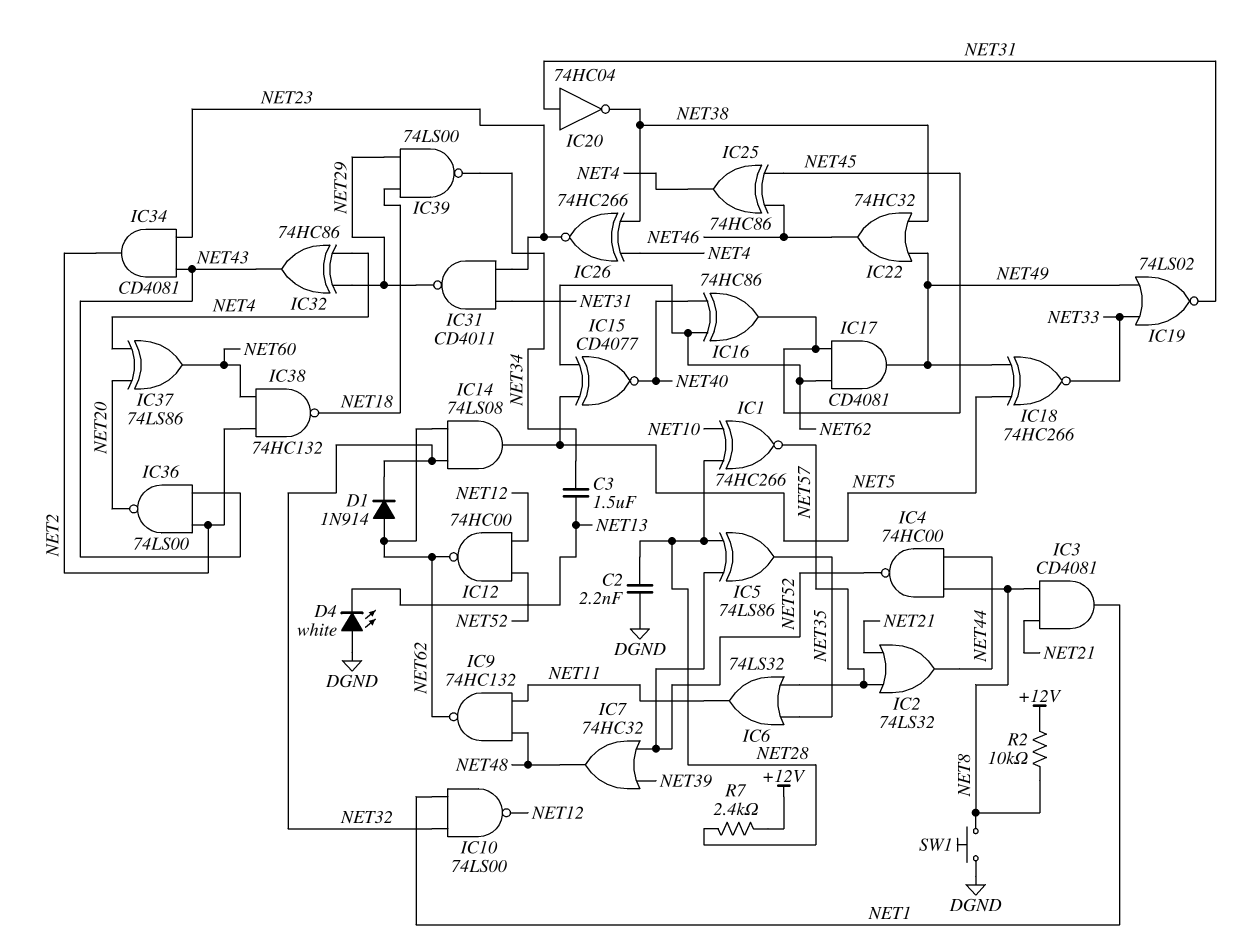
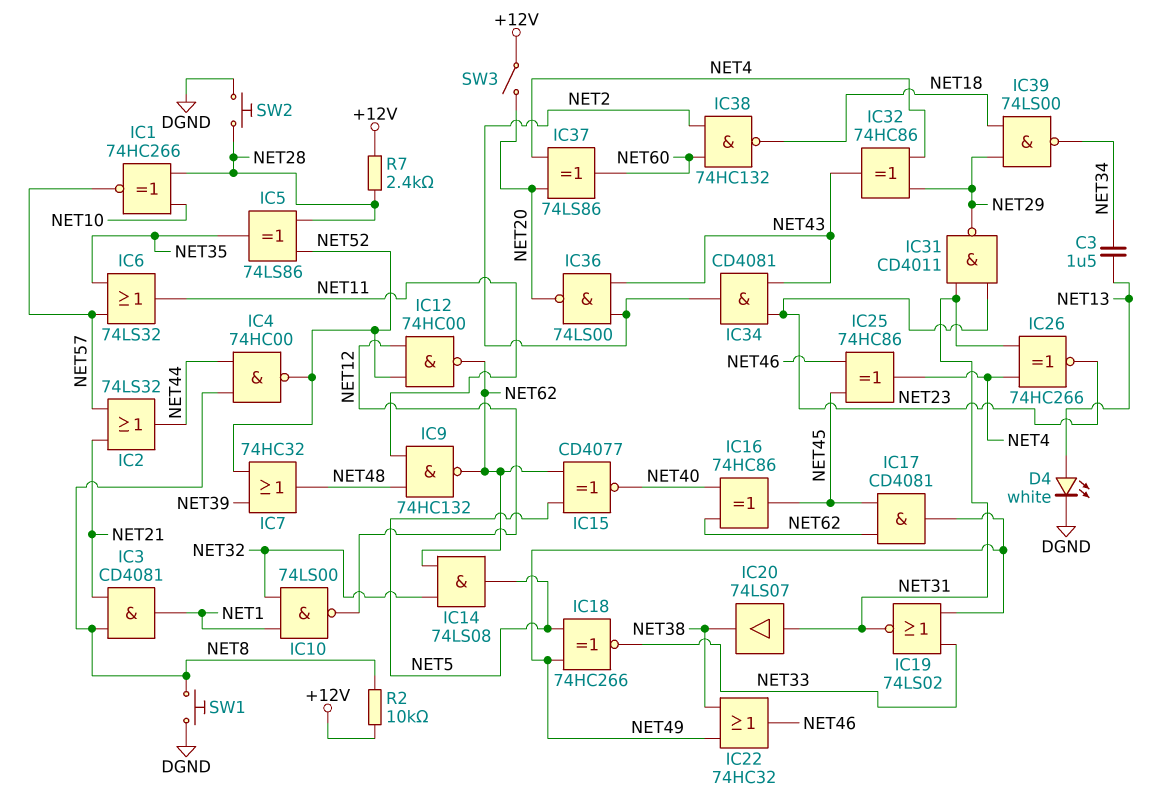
C2: 2.2nF (DGND, NET28) -> none
D1: diode 1N914 (A NET62, K NET32) -> none
D4: LED white (A DGND, K NET13) -> LED white (A NET13, K DGND)
IC20: NOT 74HC04 (in NET31, out NET38) -> buffer 74LS07 (in NET31, out NET38)
IC26: XNOR 74HC266 (in NET4, in NET38, out NET23) -> XNOR 74HC266 (in NET4, in NET31, out NET23)
SW2: none -> button (DGND, NET28)
SW3: none -> switch (+12V, NET20)

